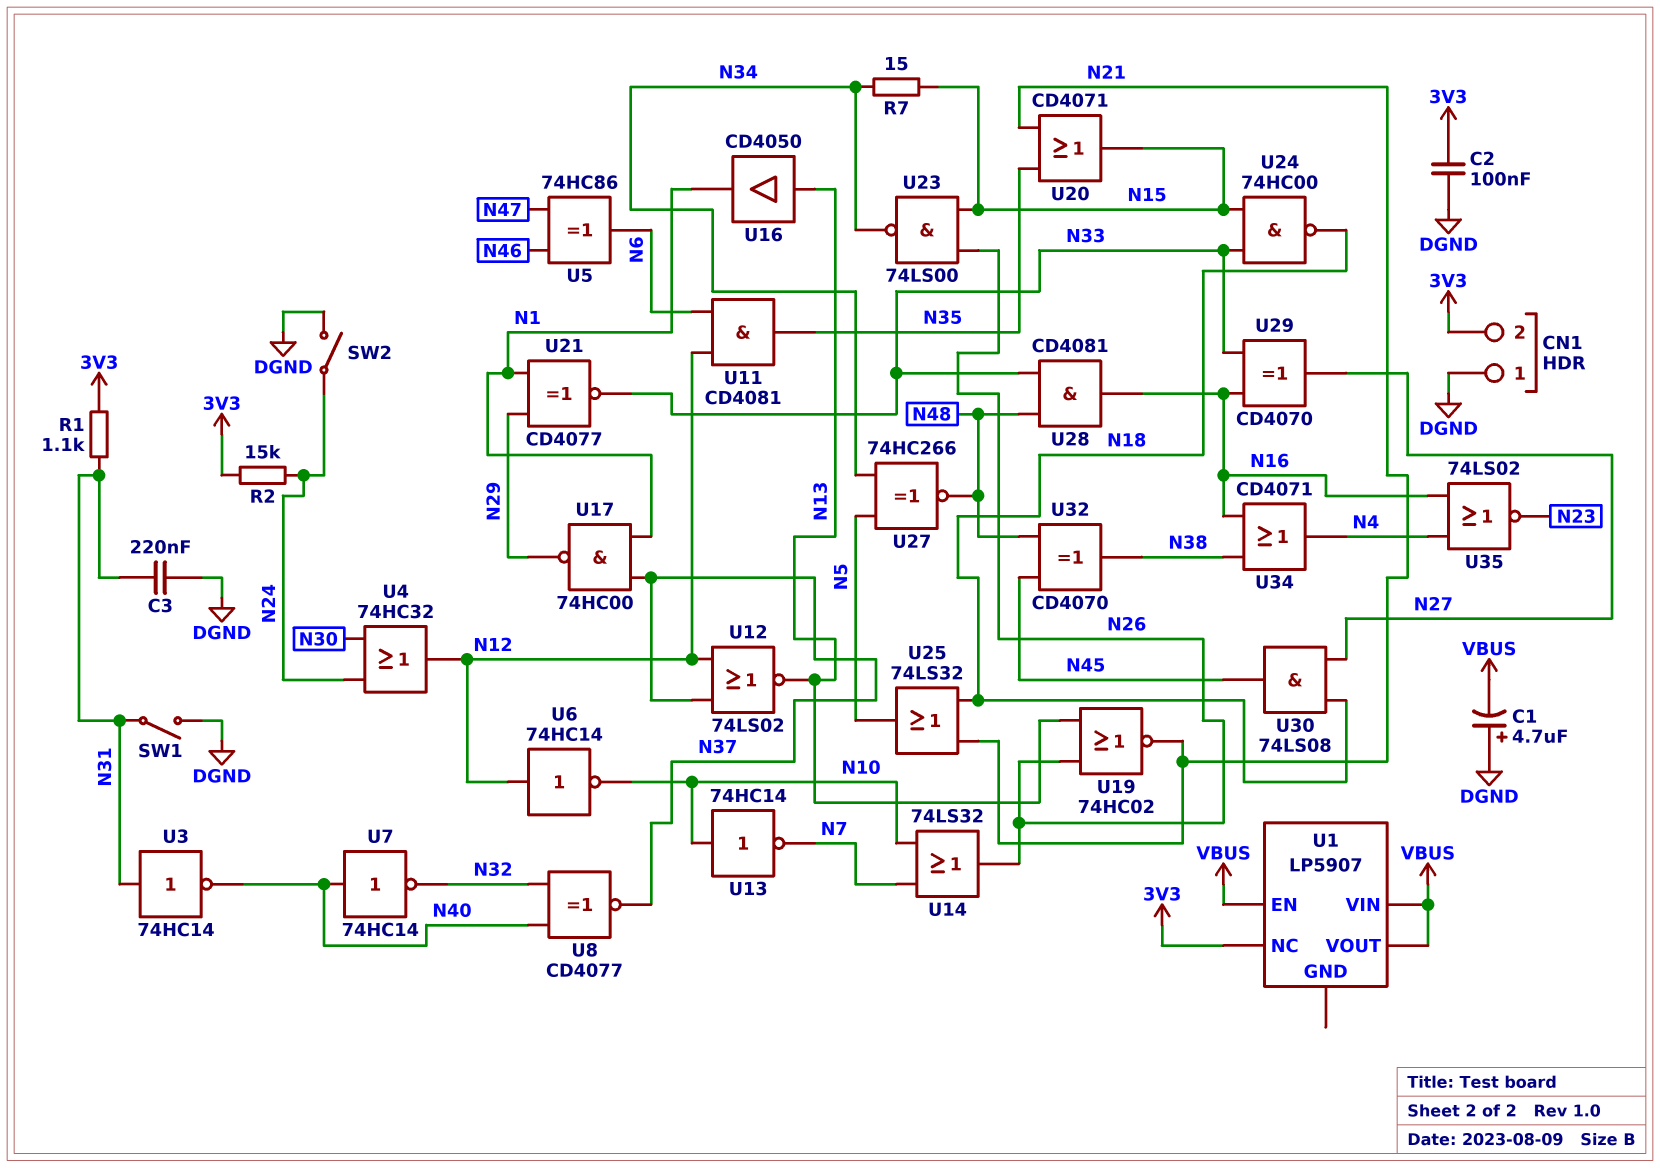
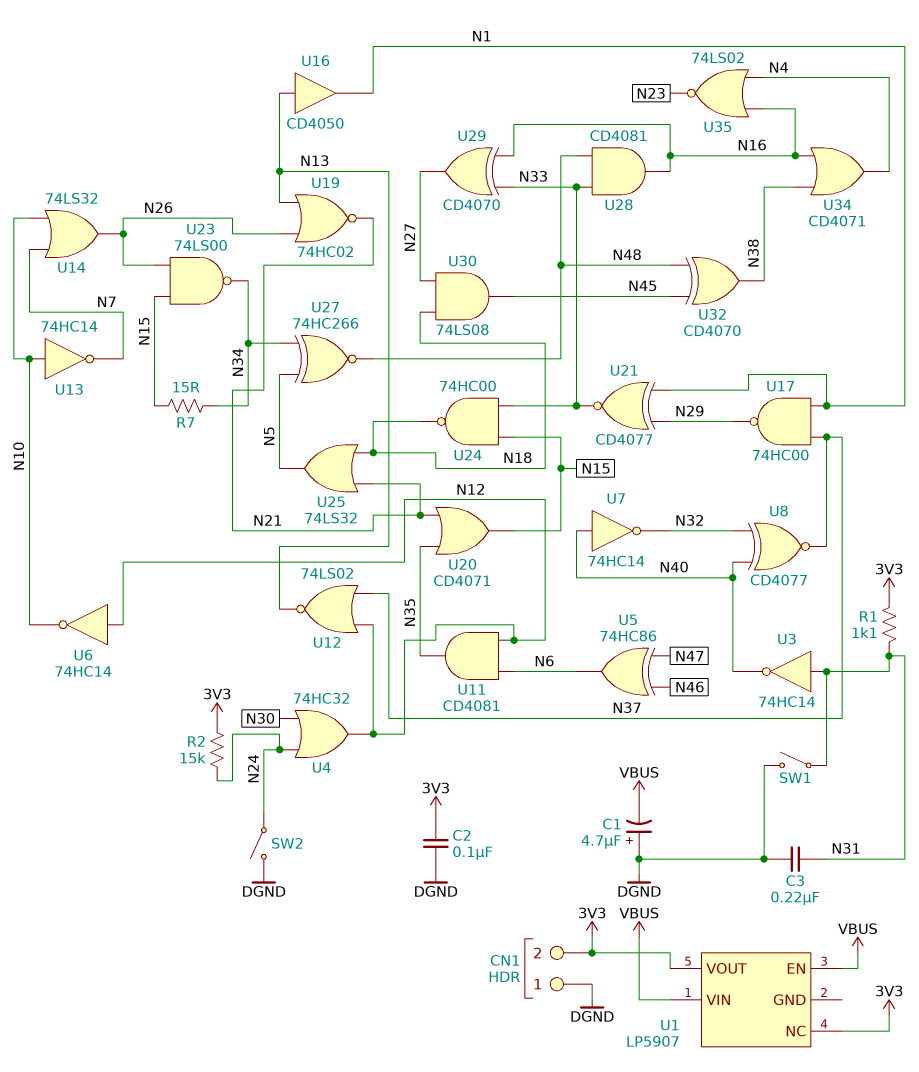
U1 pin VOUT: VBUS -> 3V3

